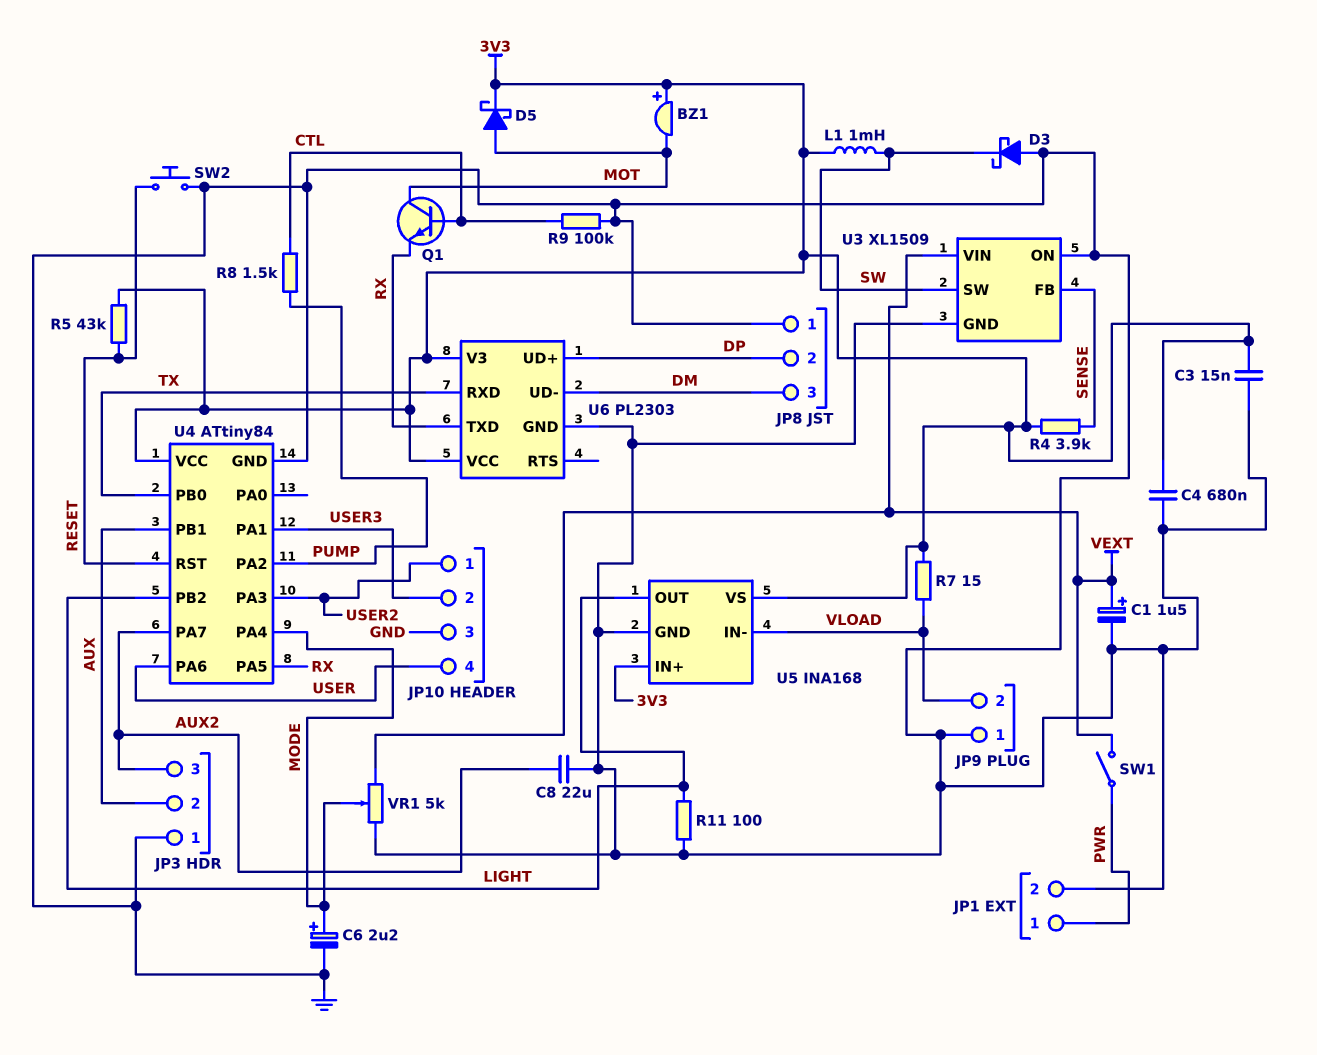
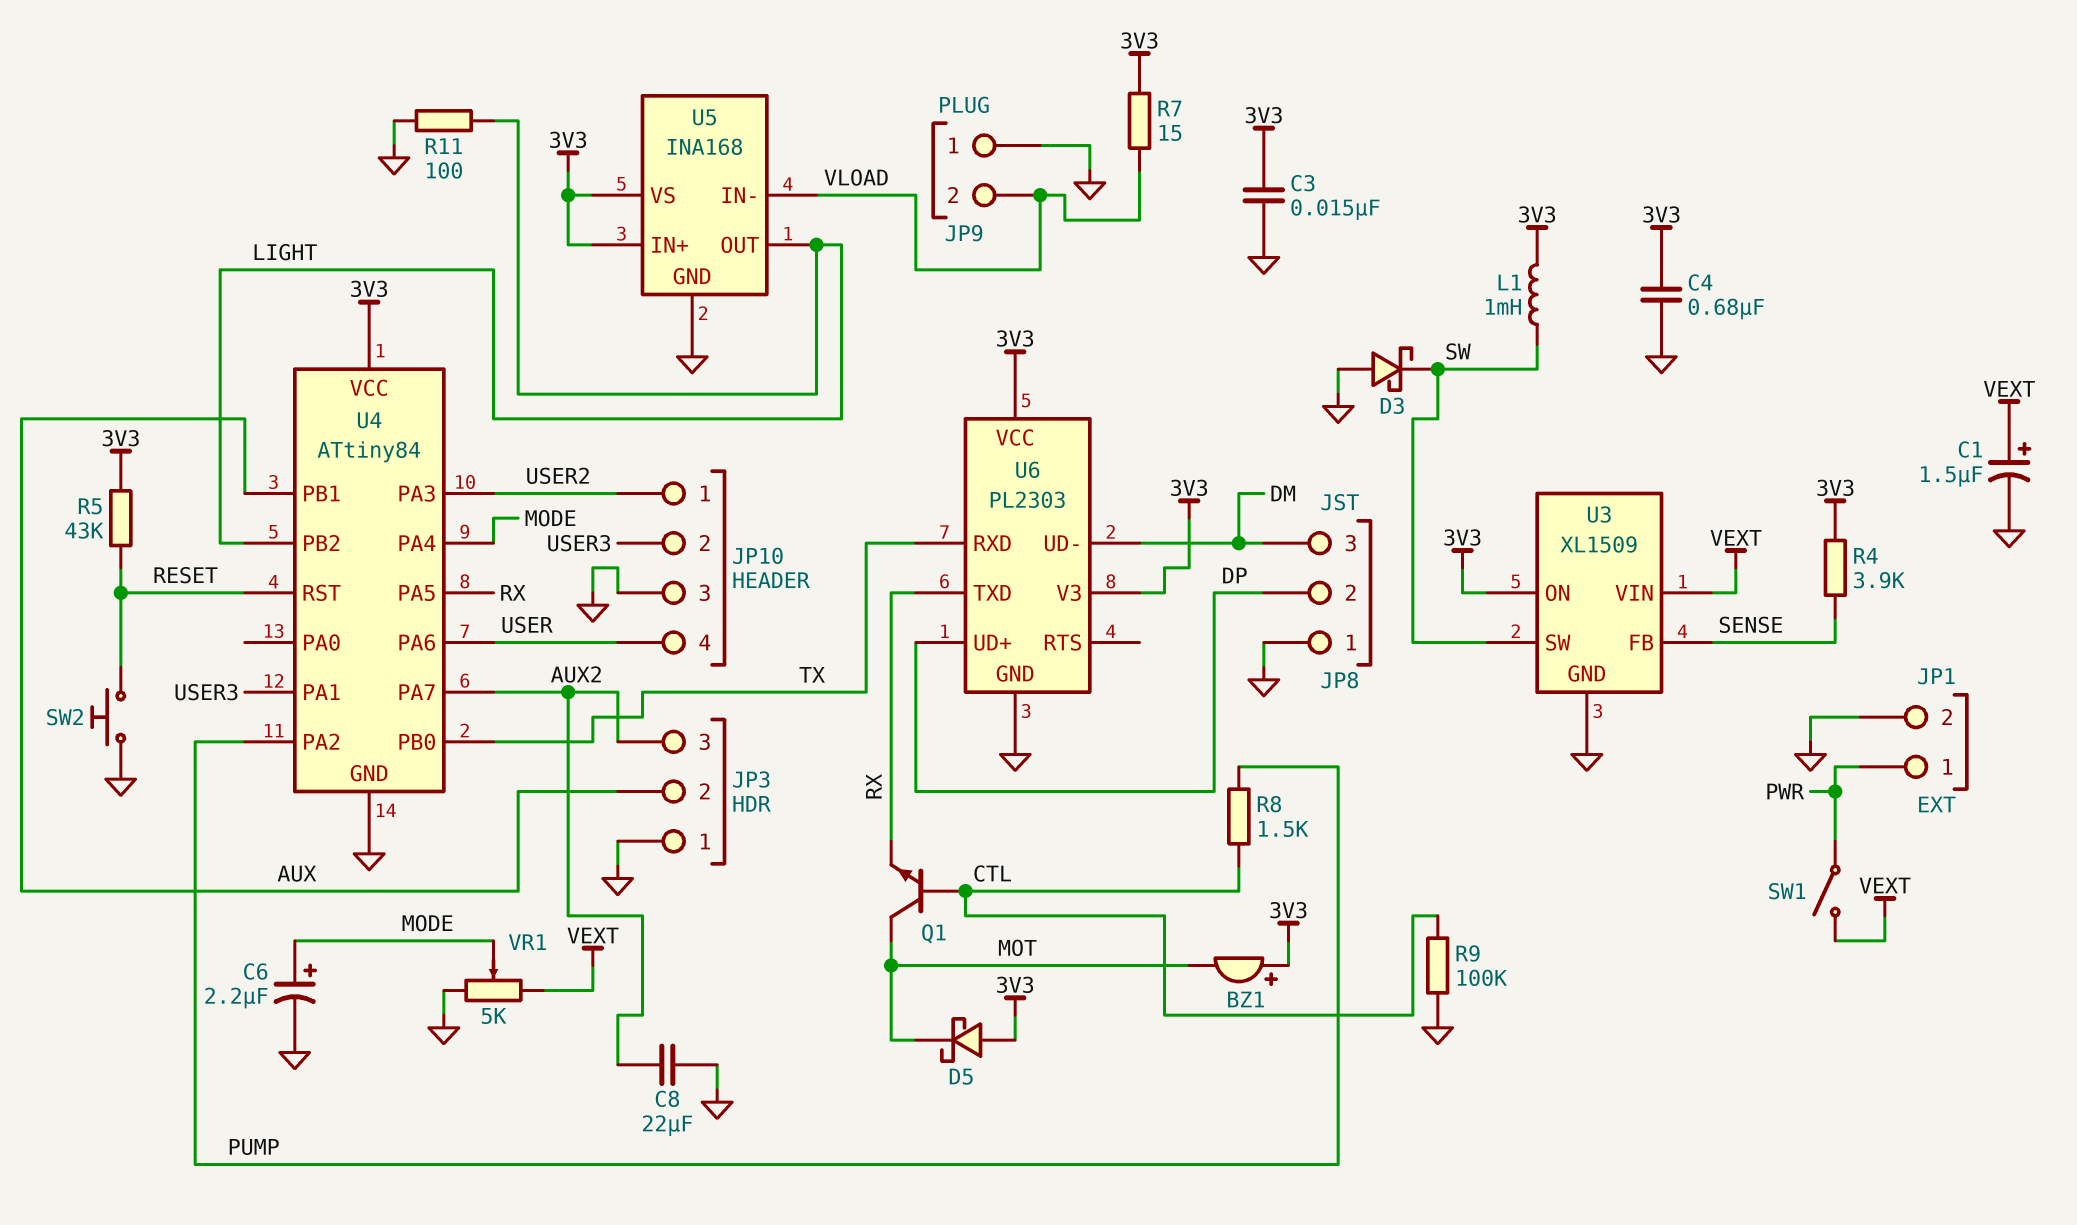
D5: schottky (A MOT, K 3V3) -> schottky (A 3V3, K MOT)
U3 pin ON: GND -> 3V3

